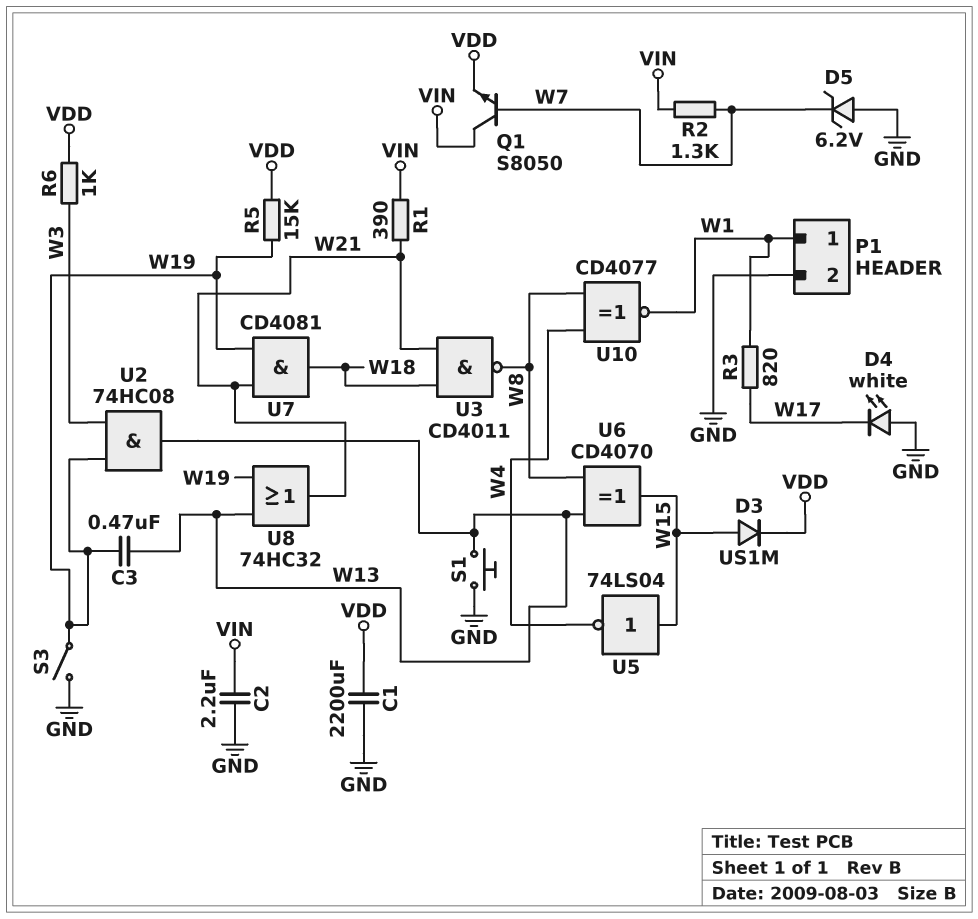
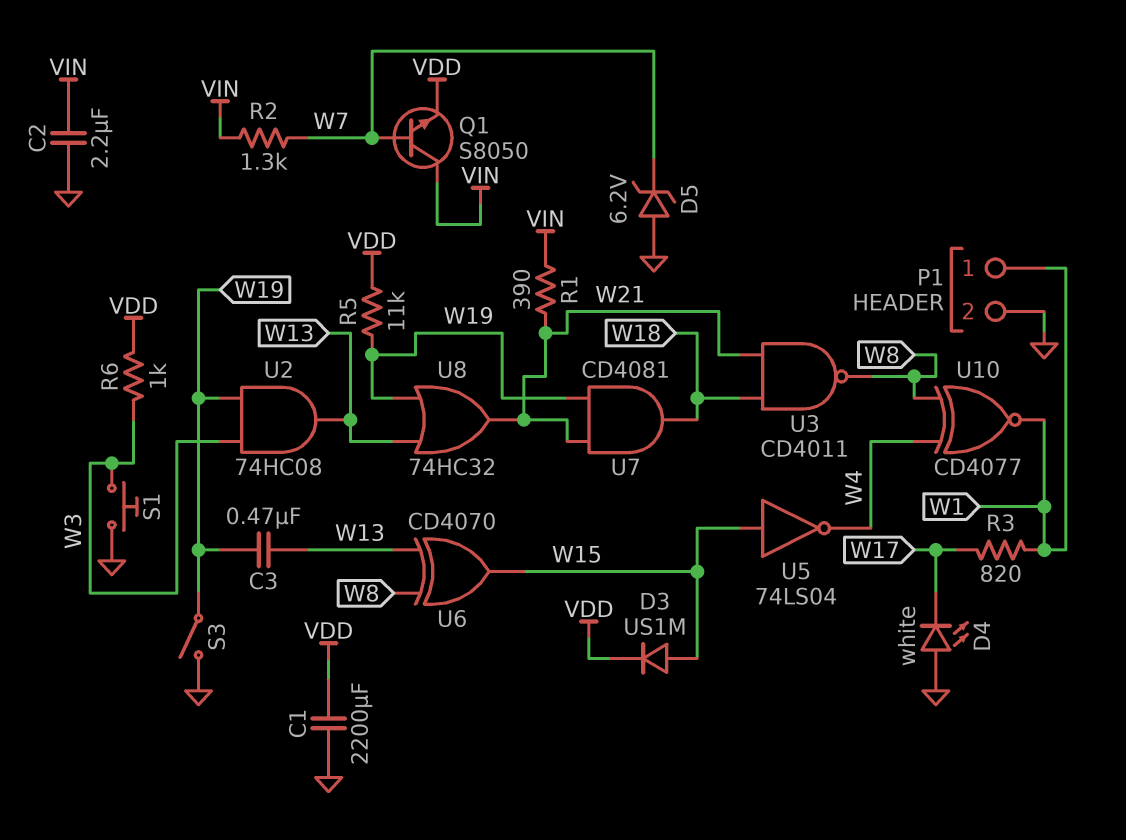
R5: 15k (VDD, W19) -> 11k (VDD, W19)
S1: button (GND, W13) -> button (GND, W3)

